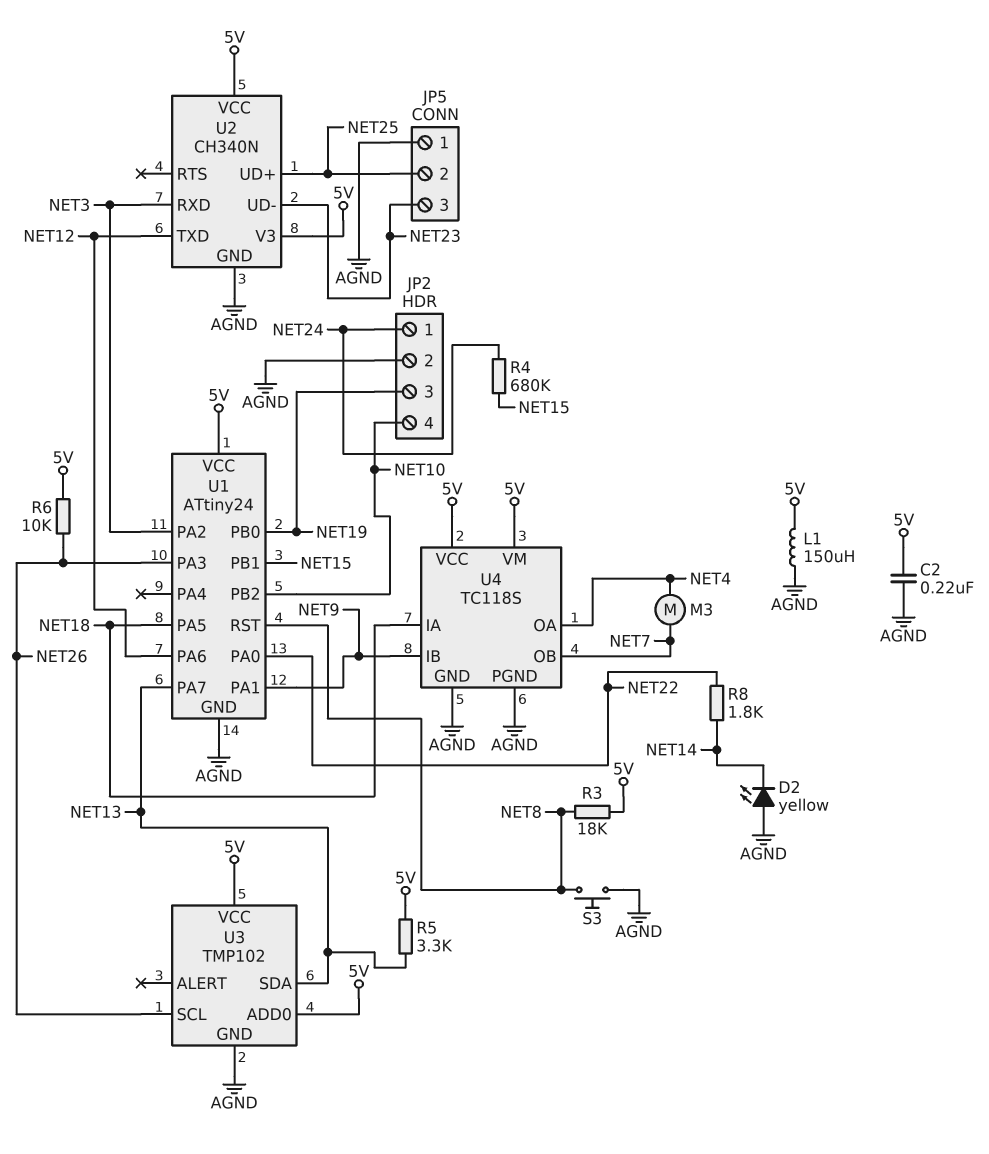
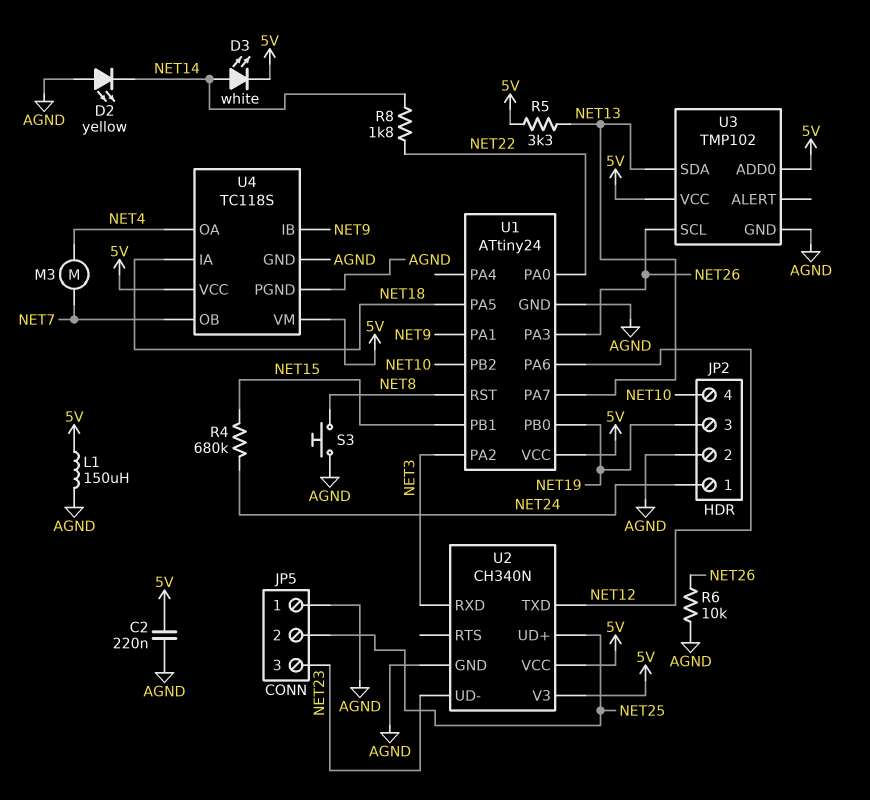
D3: none -> LED white (A NET14, K 5V)
R3: 18k (5V, NET8) -> none
R6: 10k (5V, NET26) -> 10k (AGND, NET26)

